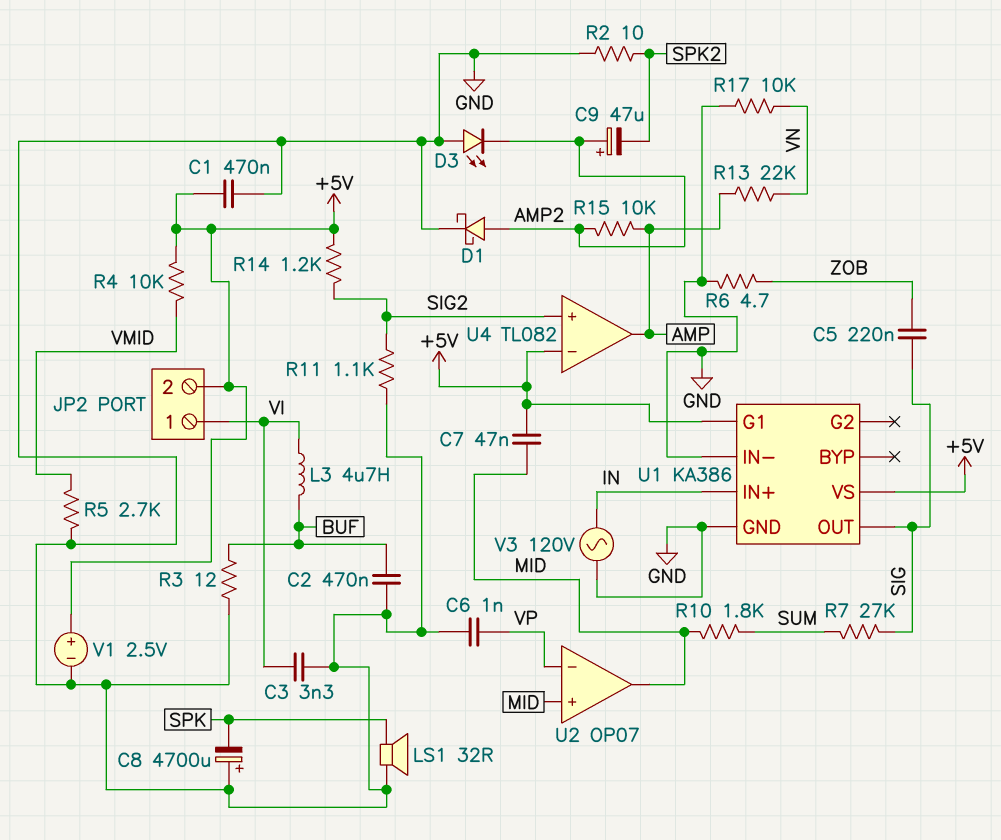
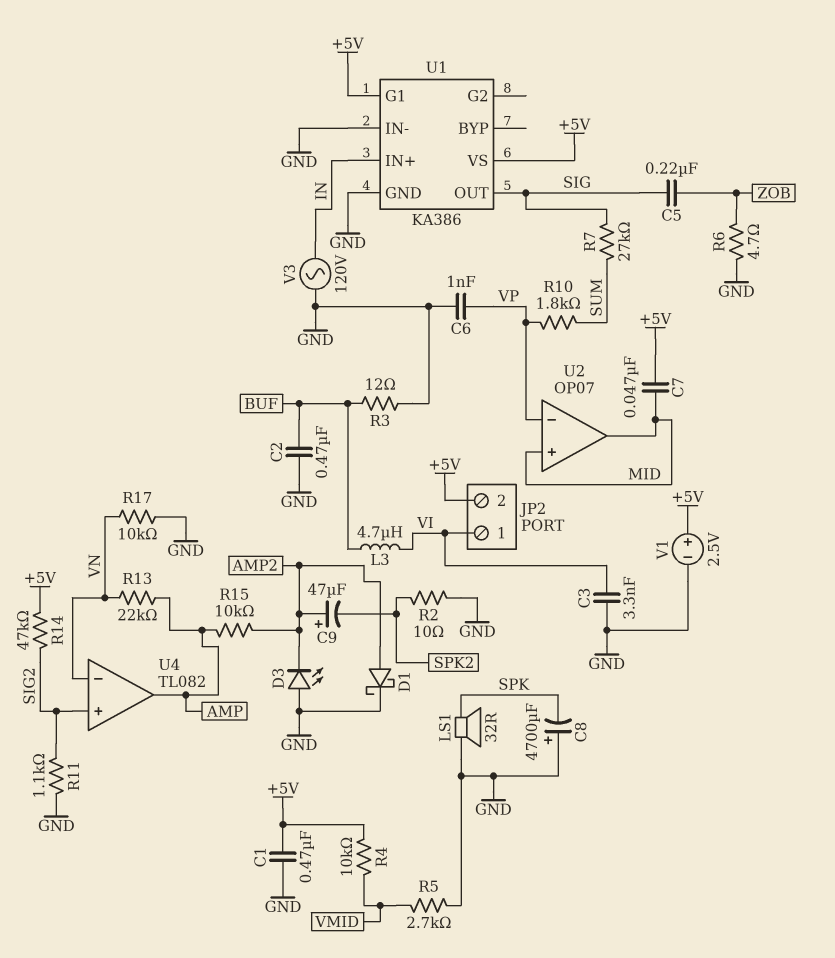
R10: 1.8k (MID, SUM) -> 1.8k (SUM, VP)
R14: 1.2k (+5V, SIG2) -> 47k (+5V, SIG2)
U4 pin in-: +5V -> VN

